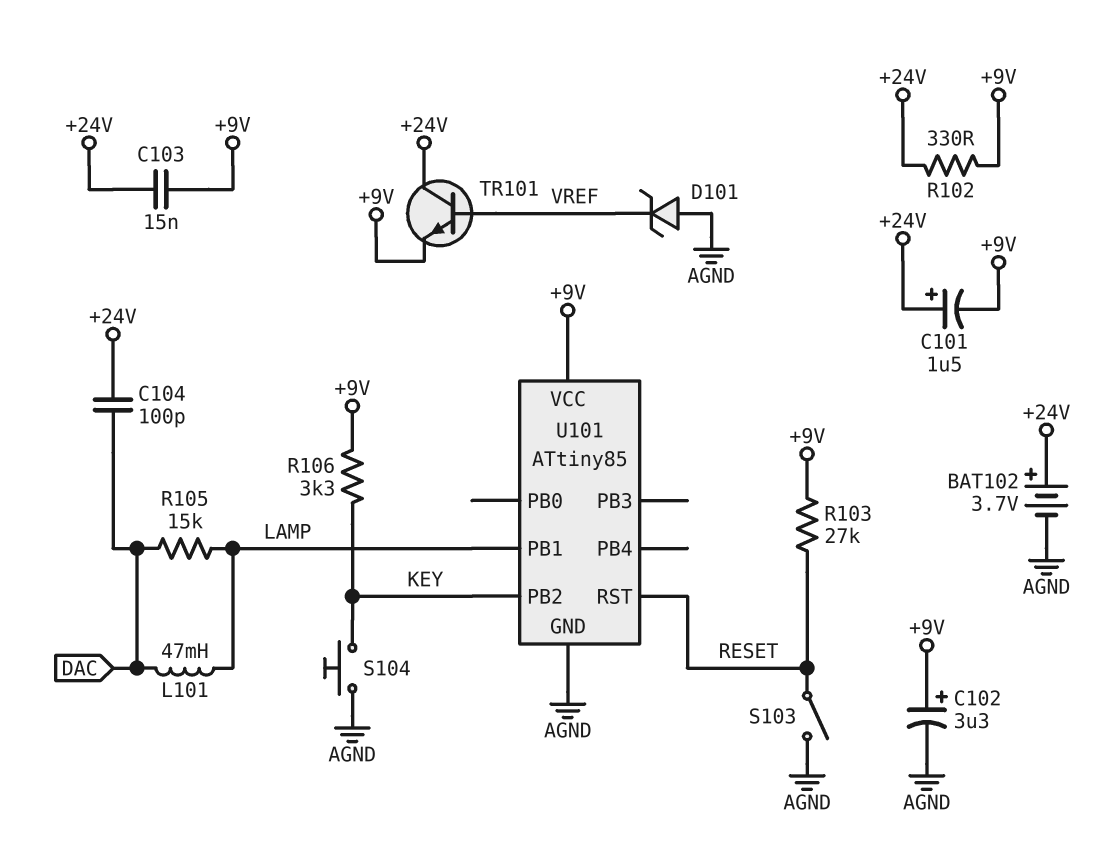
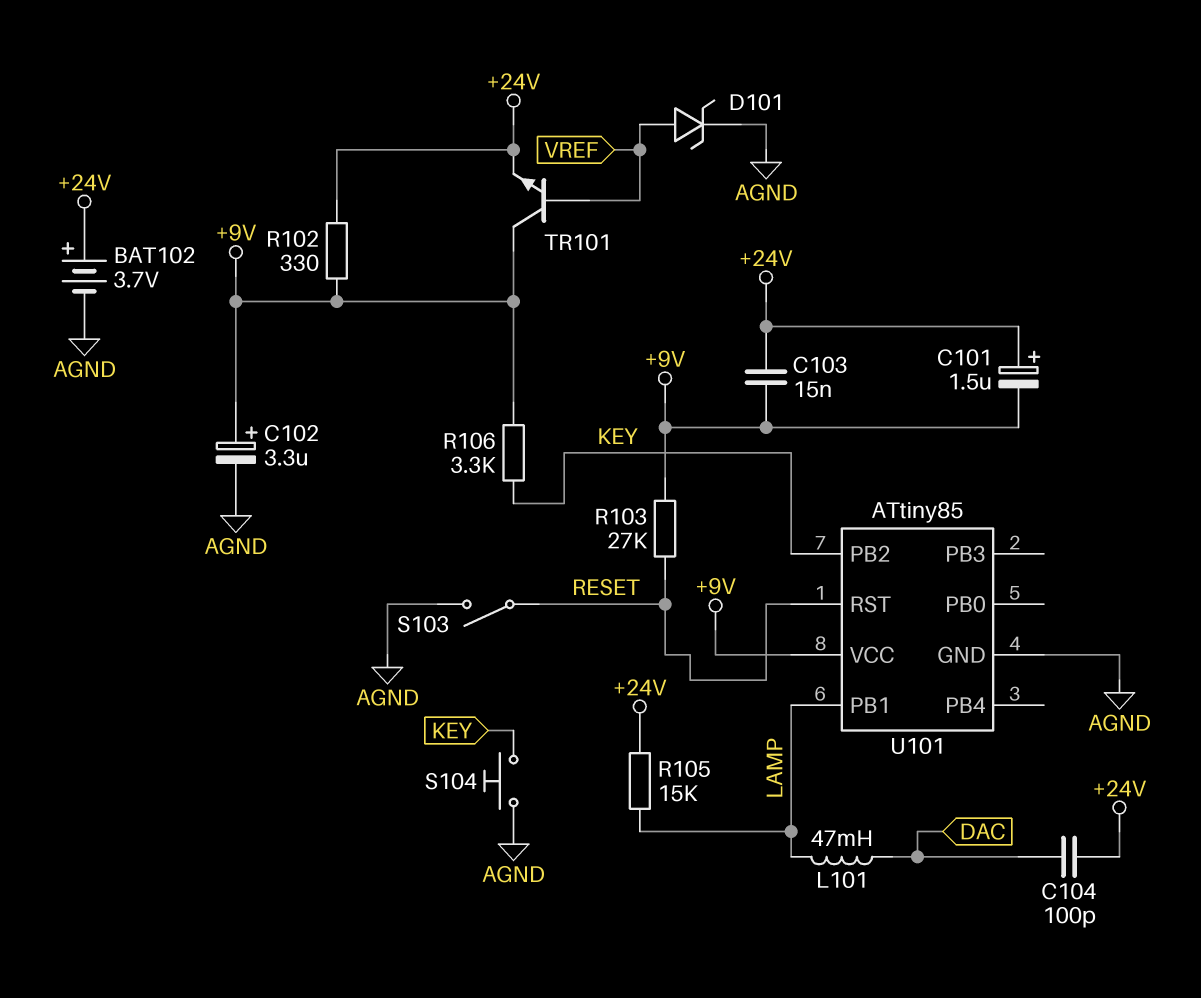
D101: zener (A AGND, K VREF) -> zener (A VREF, K AGND)
R105: 15k (DAC, LAMP) -> 15k (+24V, LAMP)
TR101: NPN (B VREF, C +24V, E +9V) -> NPN (B VREF, C +9V, E +24V)

